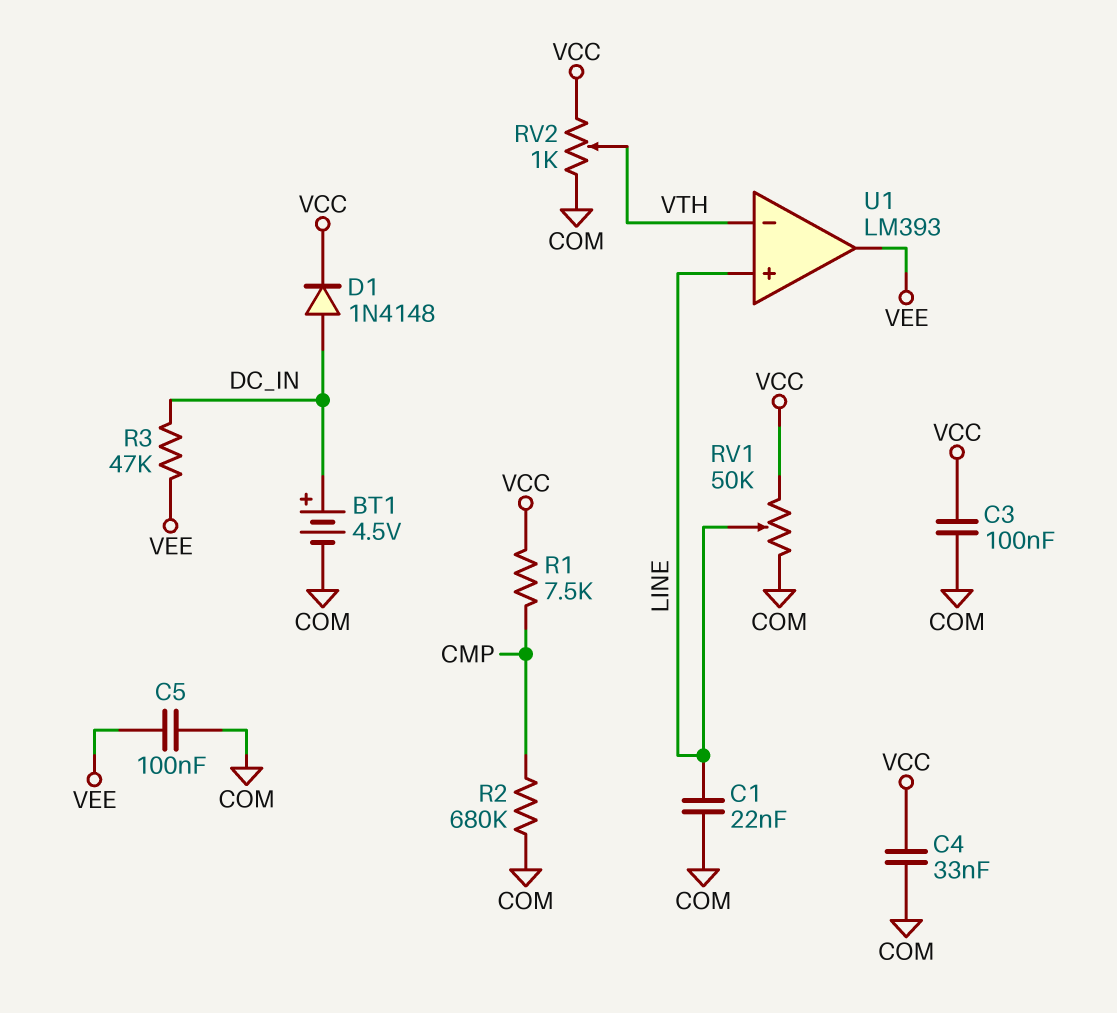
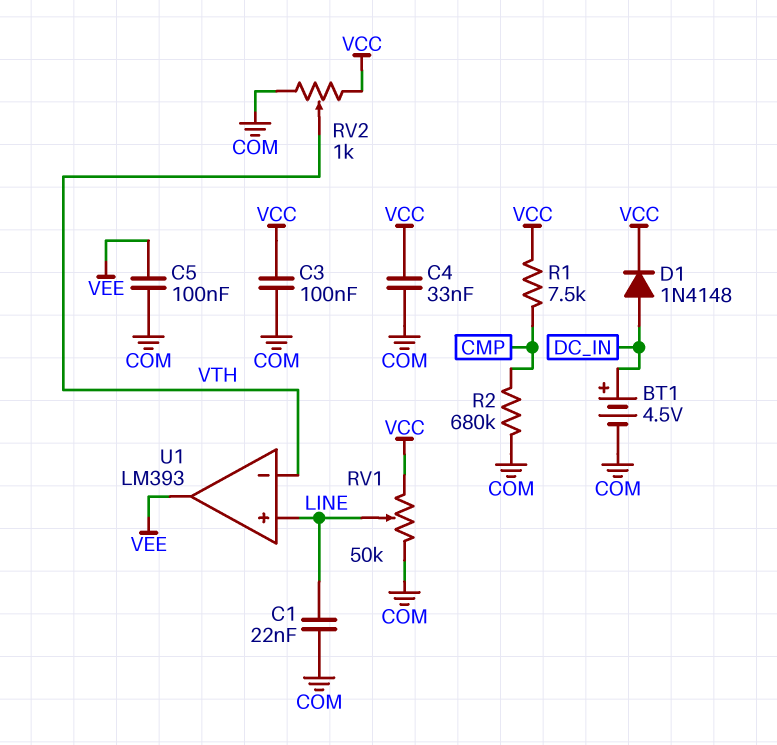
R3: 47k (DC_IN, VEE) -> none

